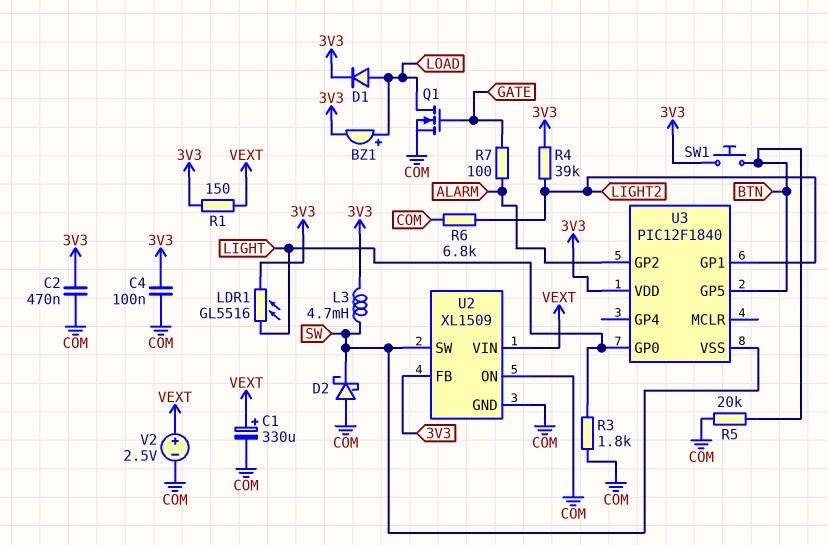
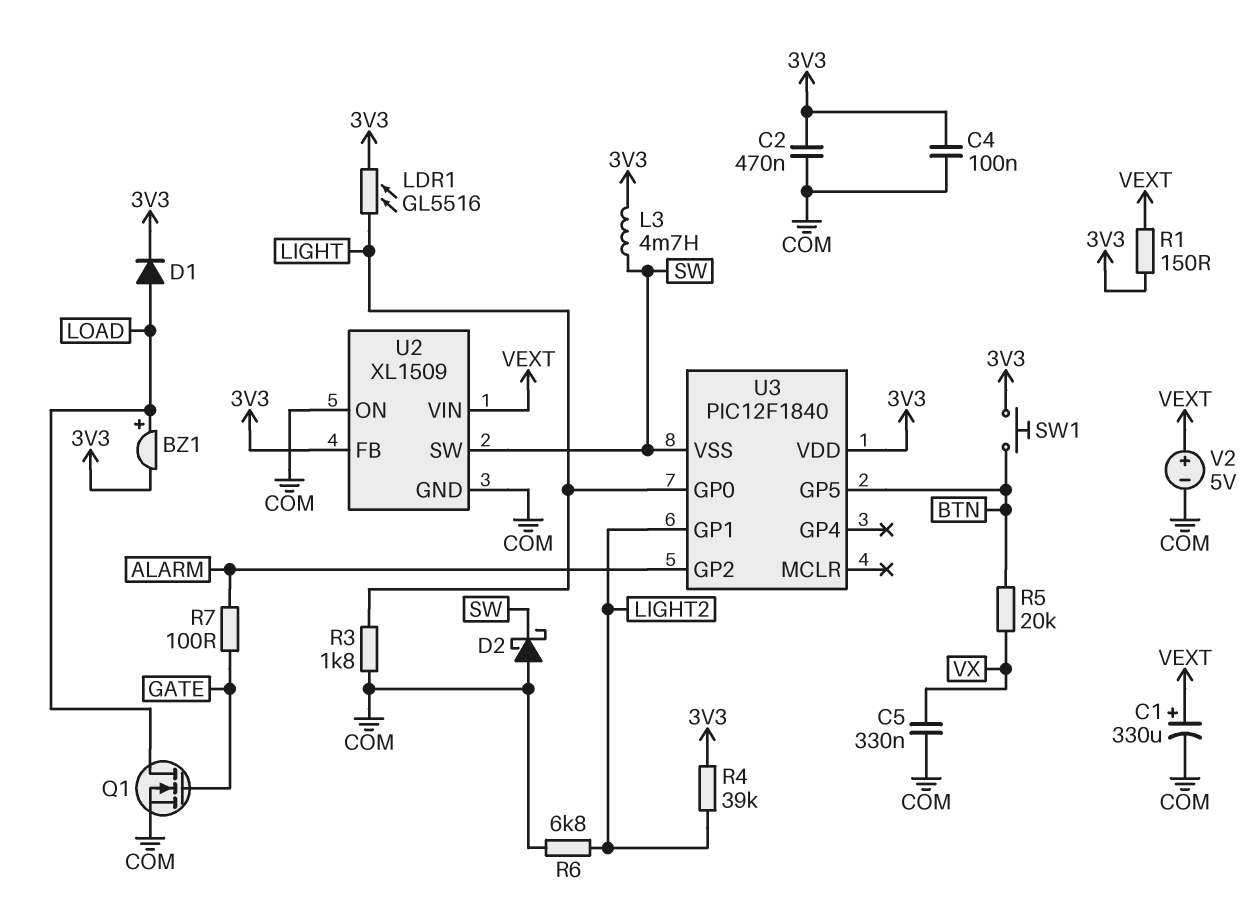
C5: none -> 330nF (COM, VX)
R5: 20k (BTN, COM) -> 20k (BTN, VX)
V2: 2.5V (plus VEXT, minus COM) -> 5V (plus VEXT, minus COM)

